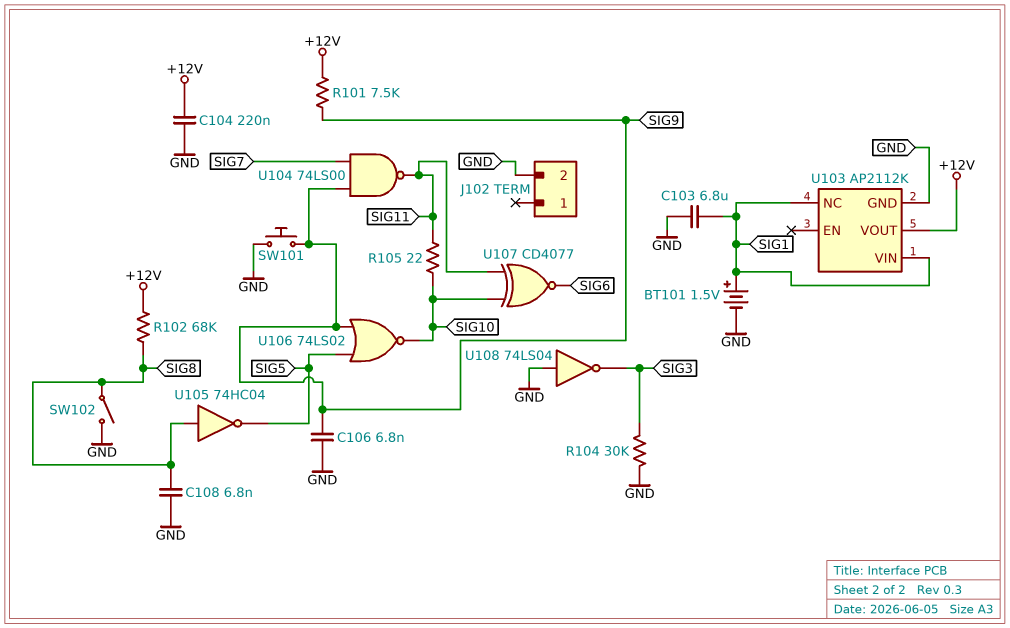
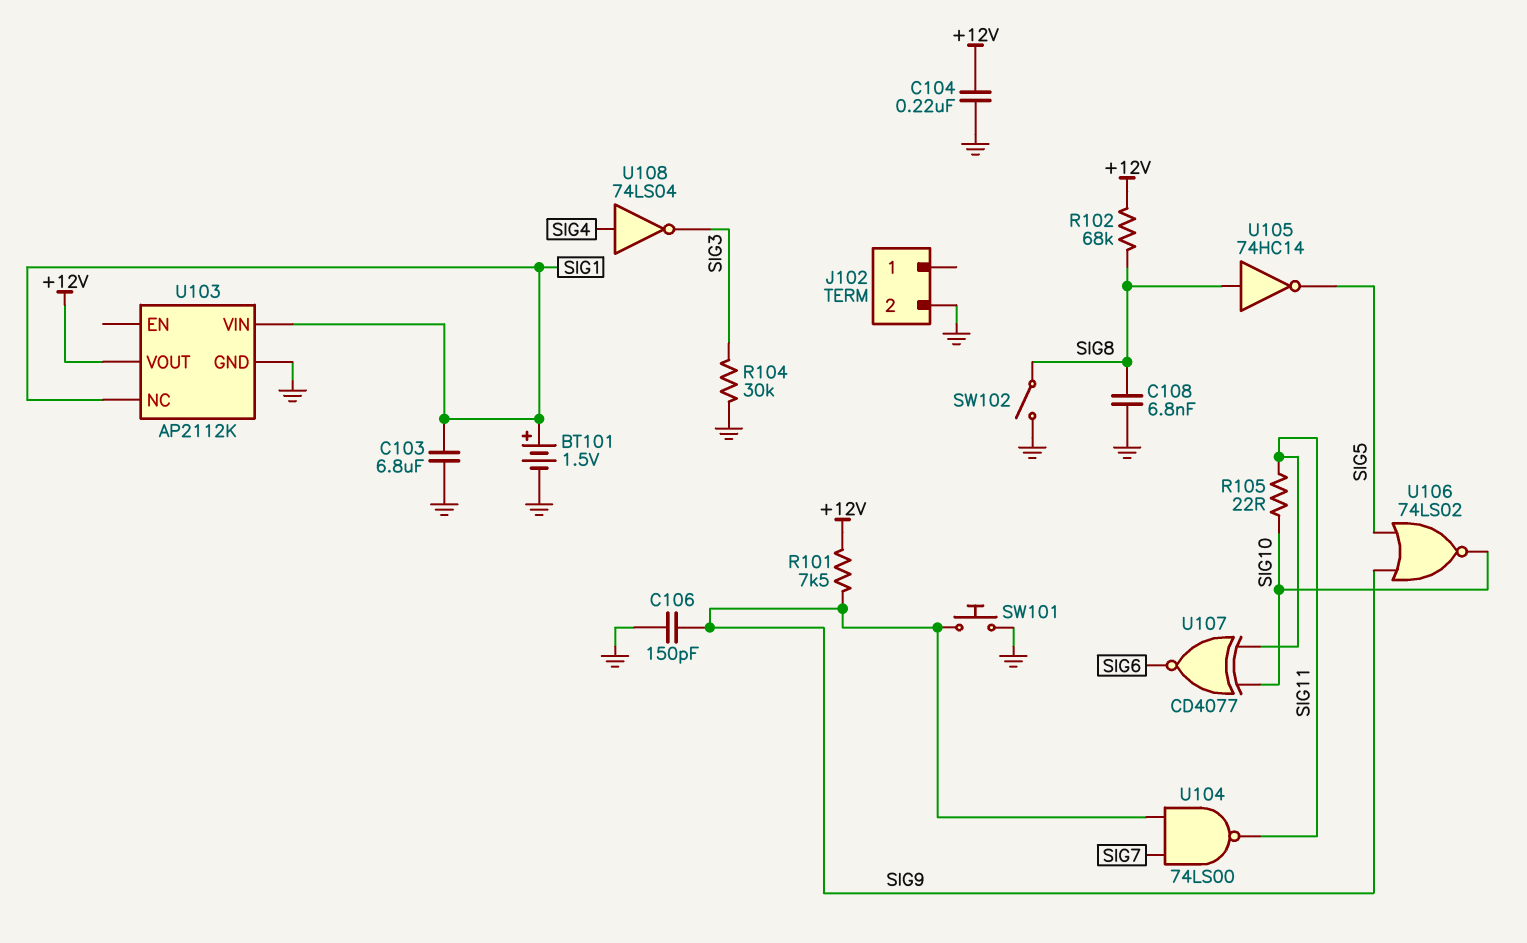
C106: 6.8nF (GND, SIG9) -> 150pF (GND, SIG9)
U105: NOT 74HC04 (in SIG8, out SIG5) -> NOT 74HC14 (in SIG8, out SIG5)
U108: NOT 74LS04 (in GND, out SIG3) -> NOT 74LS04 (in SIG4, out SIG3)

